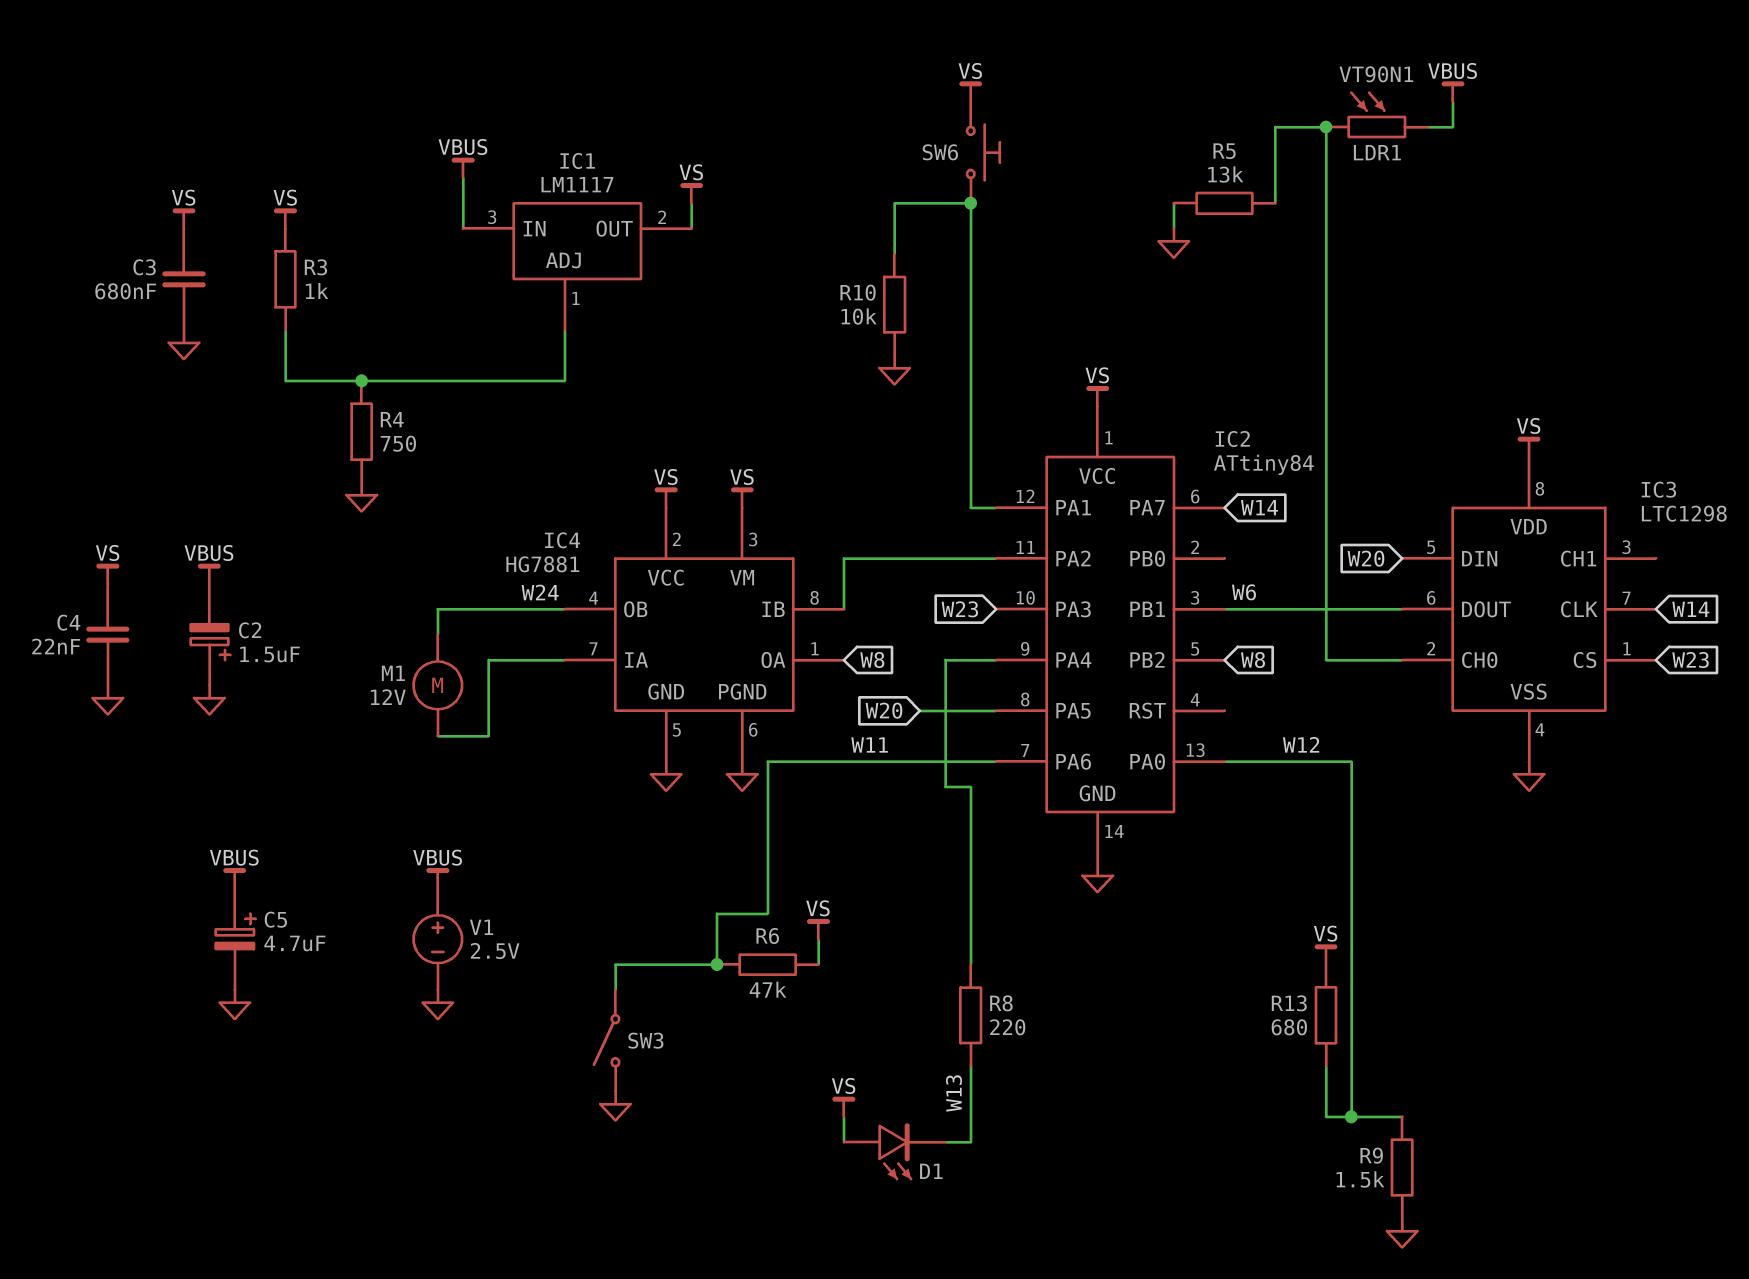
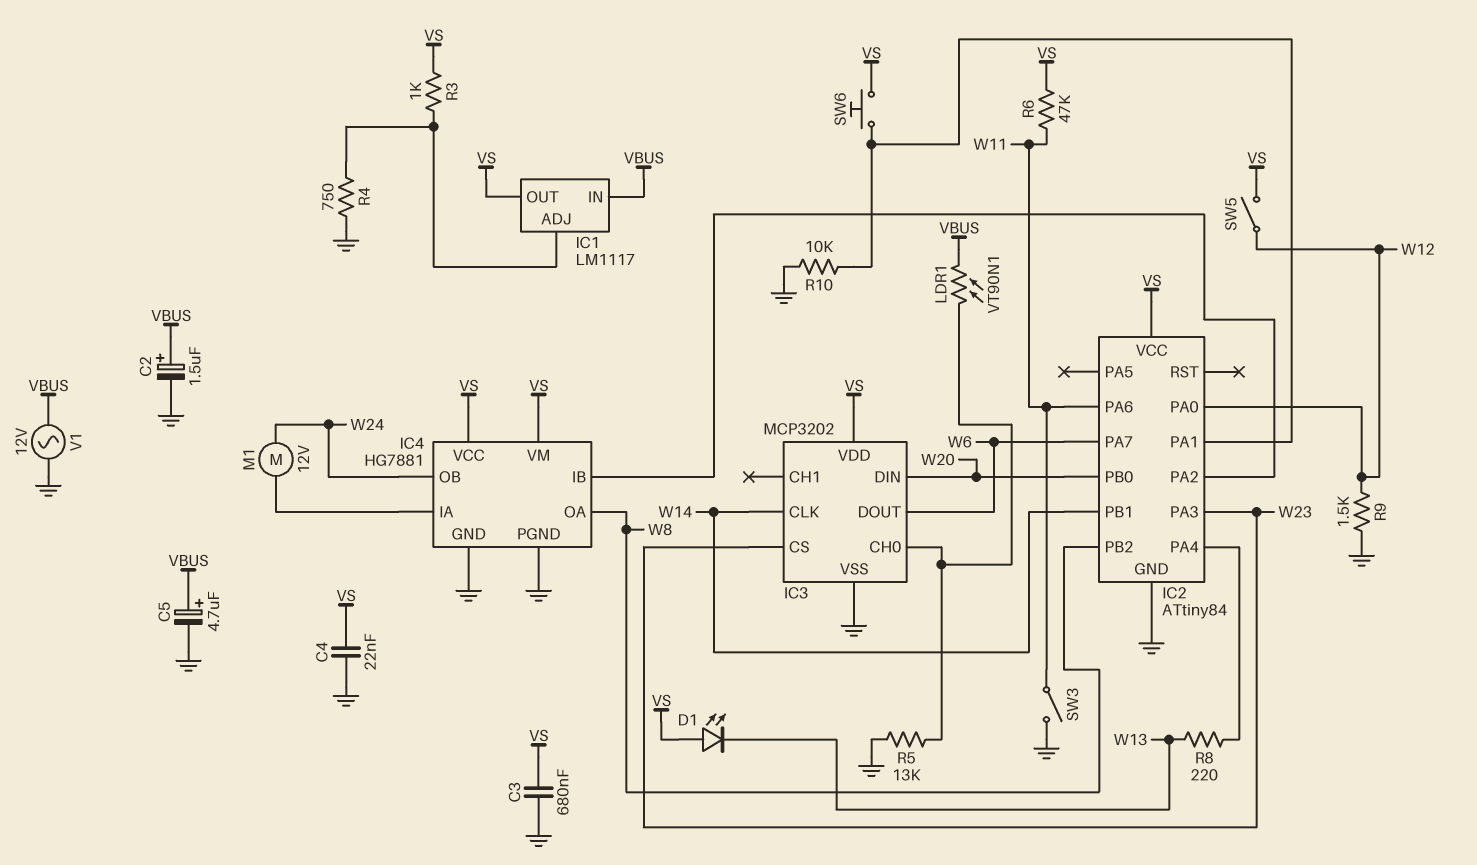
C2: 1.5uF (plus GND, minus VBUS) -> 1.5uF (plus VBUS, minus GND)
IC2 pin PA5: W20 -> none
IC2 pin PA7: W14 -> W6
IC2 pin PB0: none -> W20
IC2 pin PB1: W6 -> W14
IC3: LTC1298 -> MCP3202
R13: 680 (VS, W12) -> none
SW5: none -> switch (VS, W12)
V1: 2.5V (plus VBUS, minus GND) -> AC 12V (GND, VBUS)

